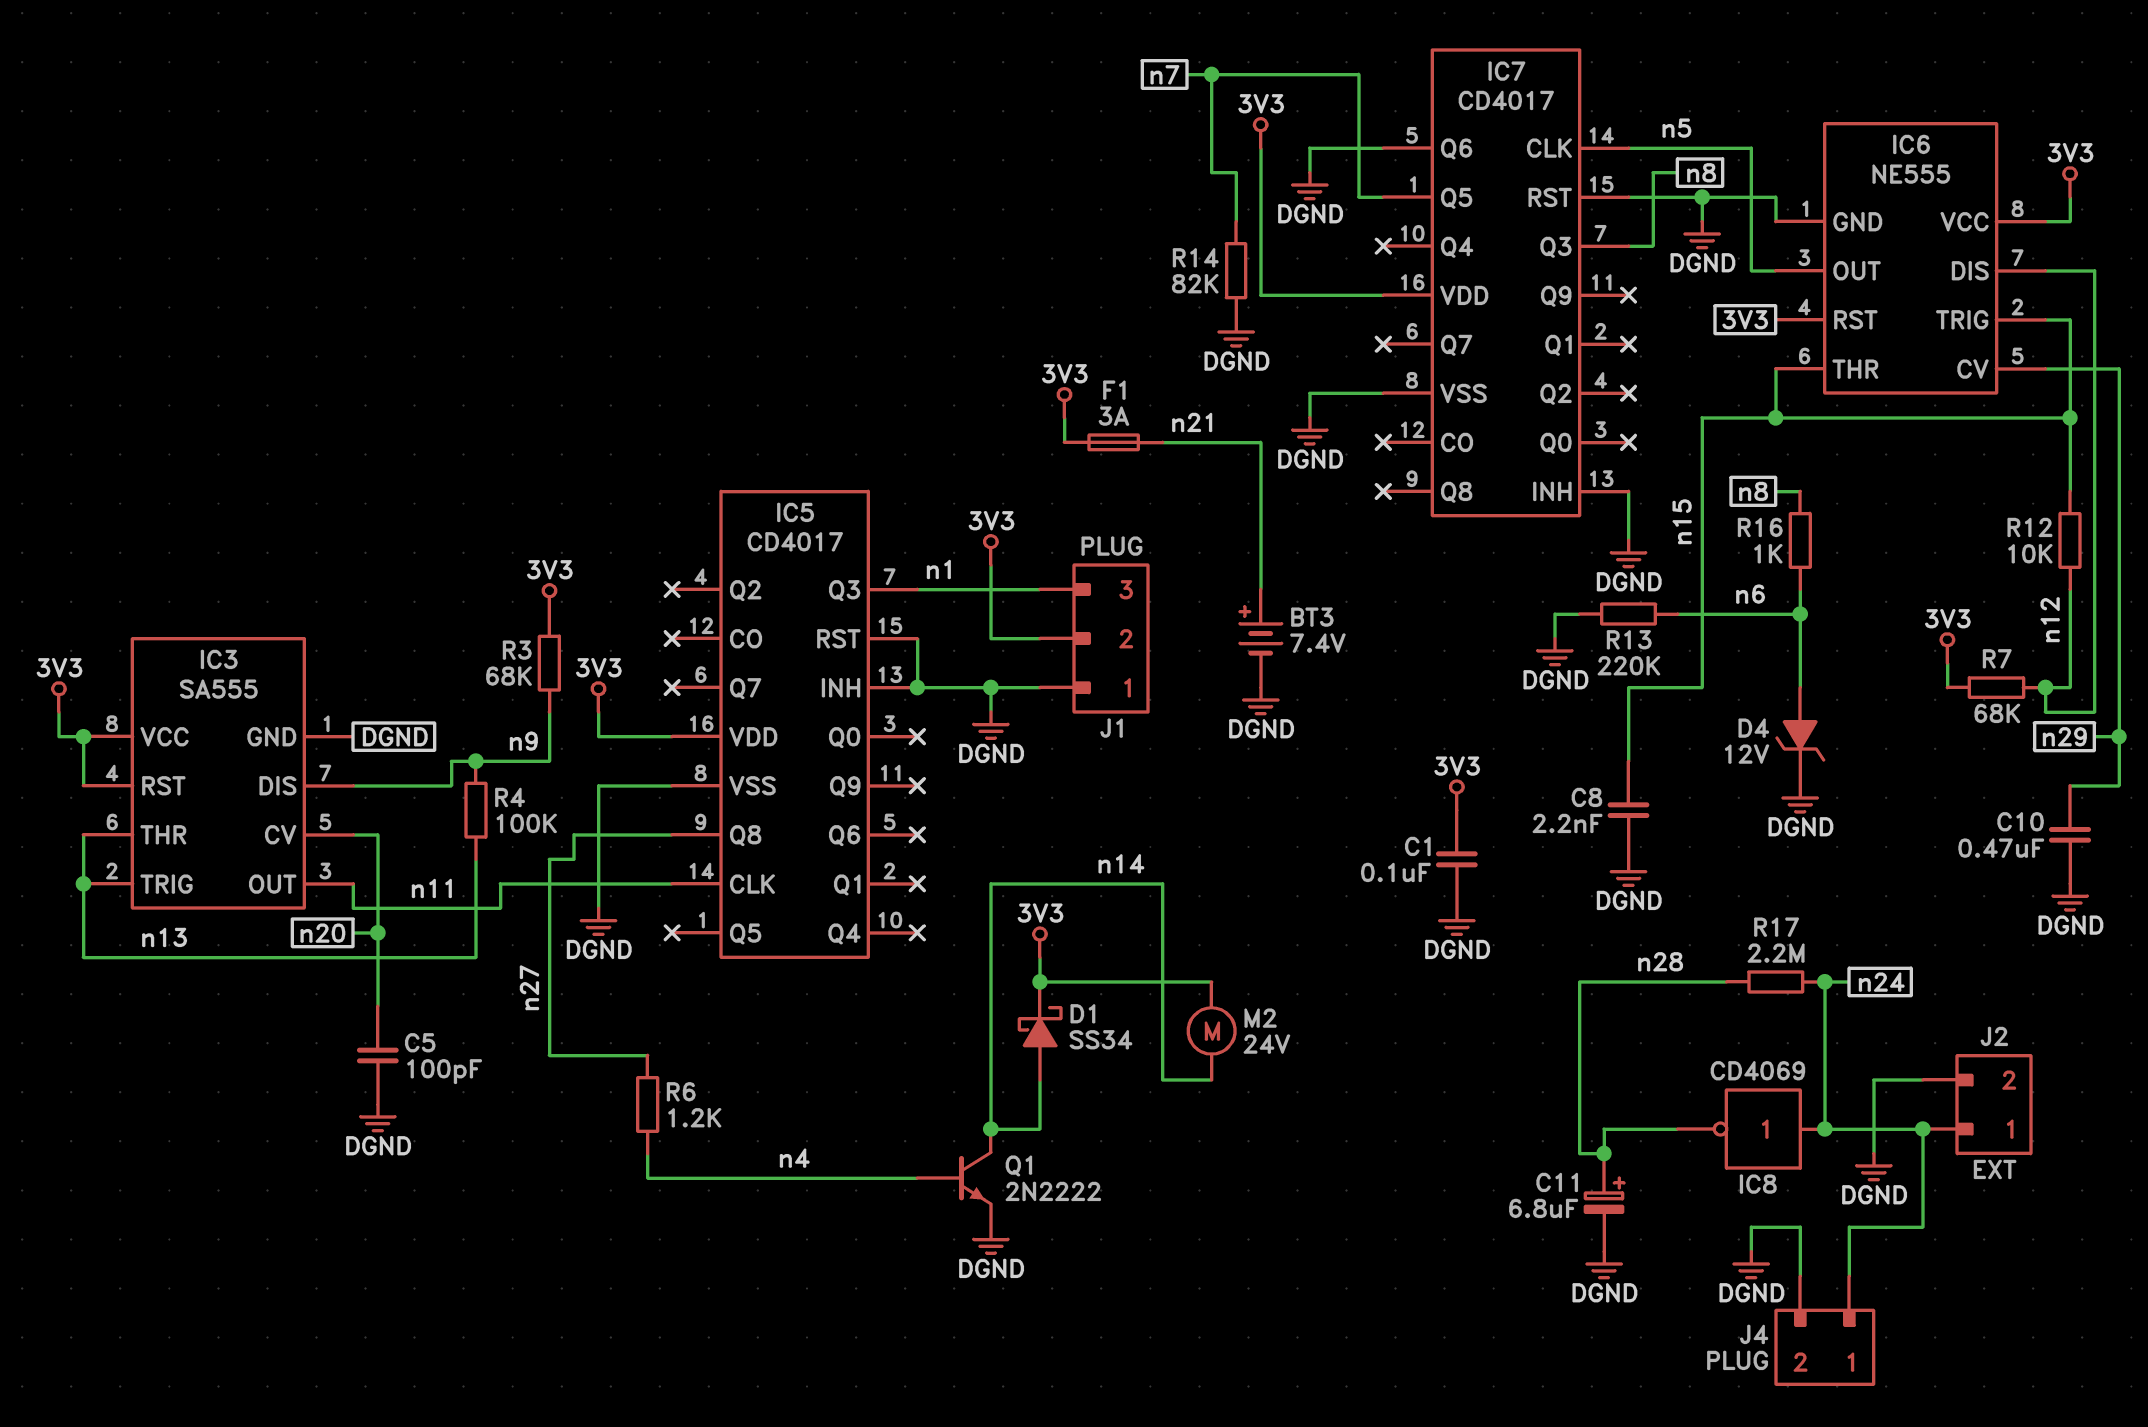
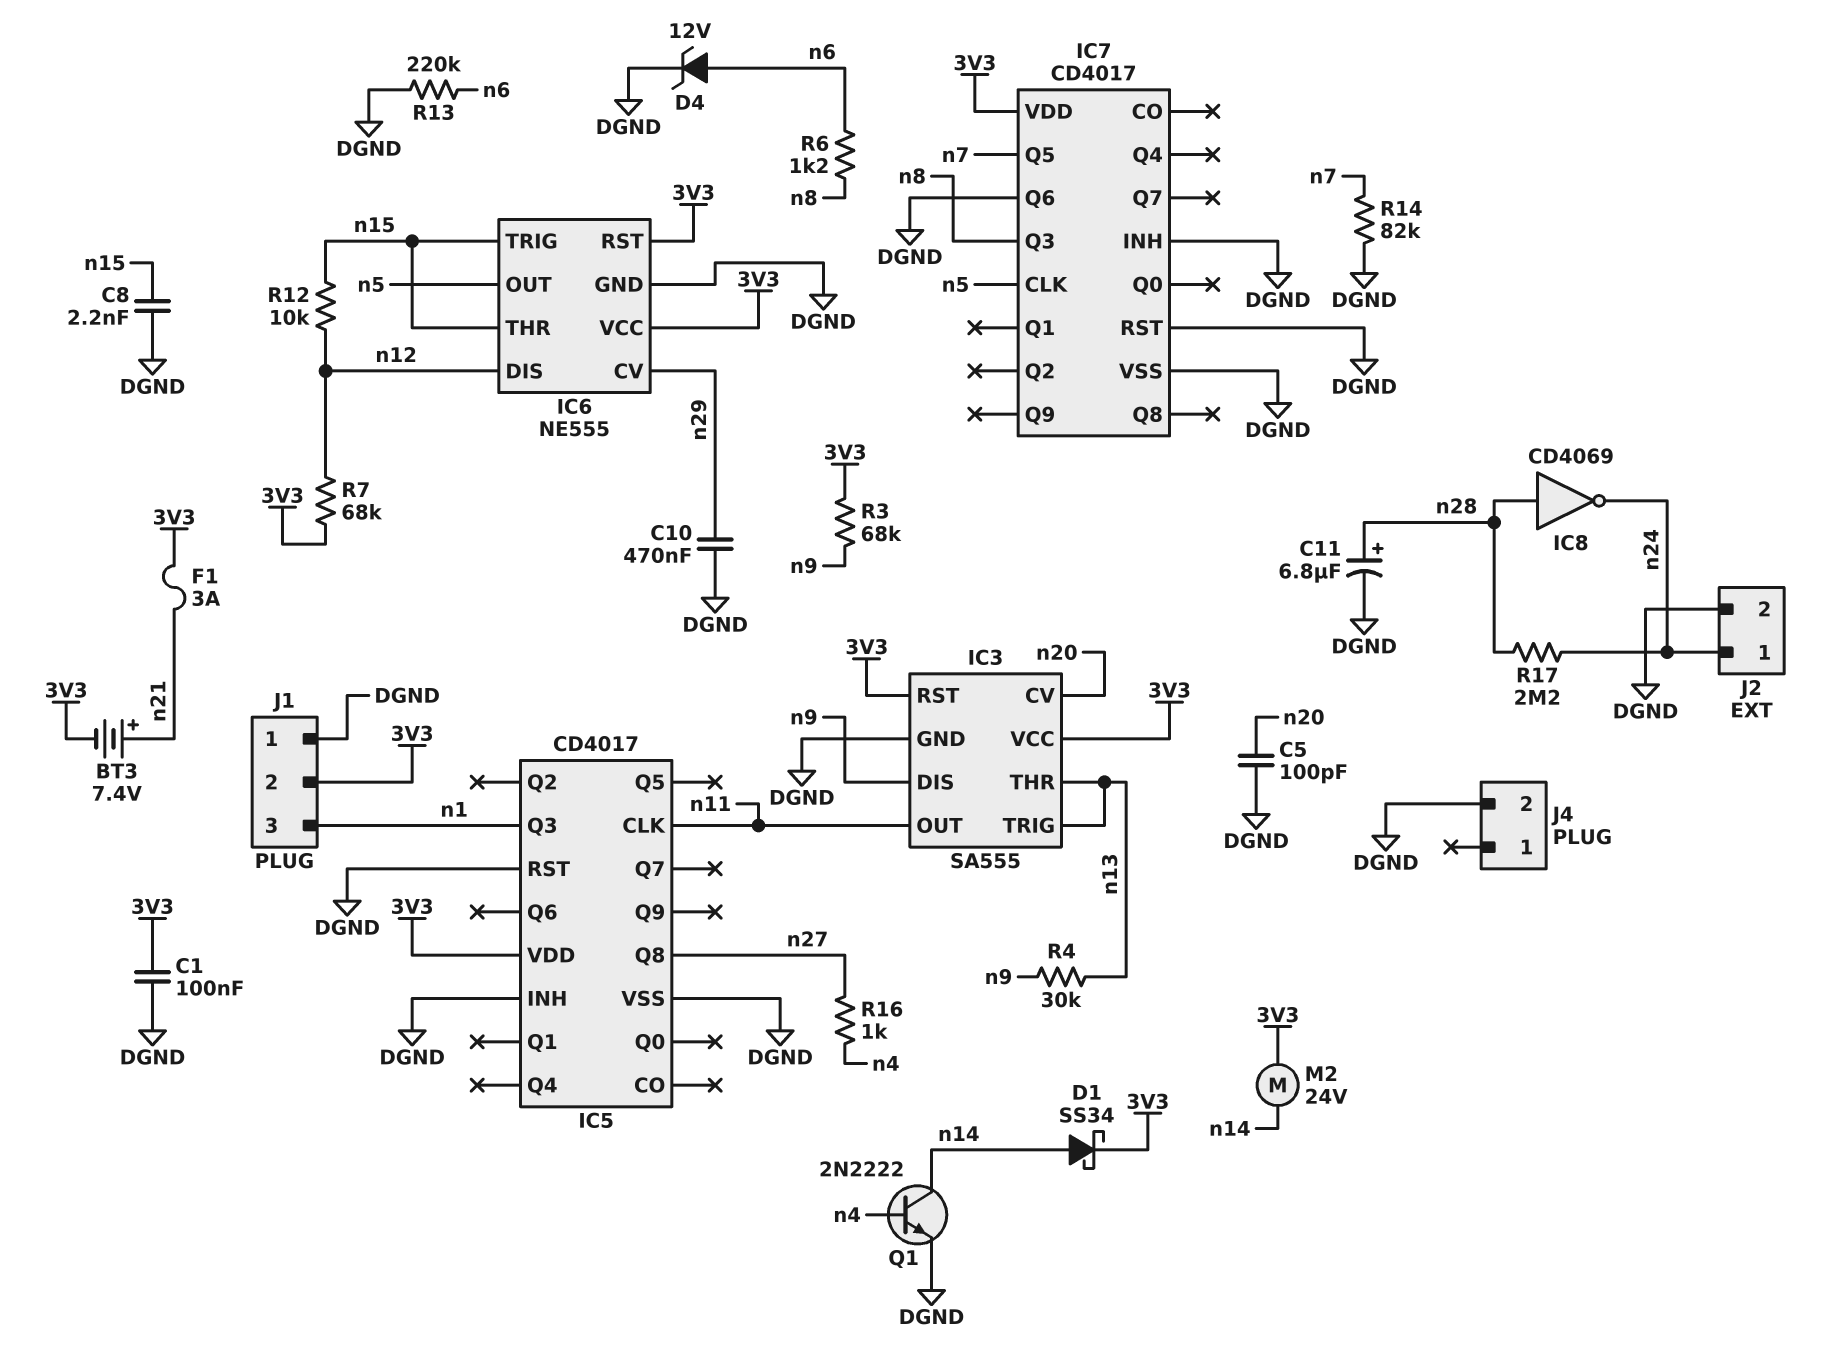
BT3: 7.4V (plus n21, minus DGND) -> 7.4V (plus n21, minus 3V3)
IC8: NOT CD4069 (in n24, out n28) -> NOT CD4069 (in n28, out n24)
J4 pin 1: n24 -> none
R4: 100k (n9, n13) -> 30k (n9, n13)
R6: 1.2k (n4, n27) -> 1.2k (n6, n8)
R16: 1k (n6, n8) -> 1k (n4, n27)

